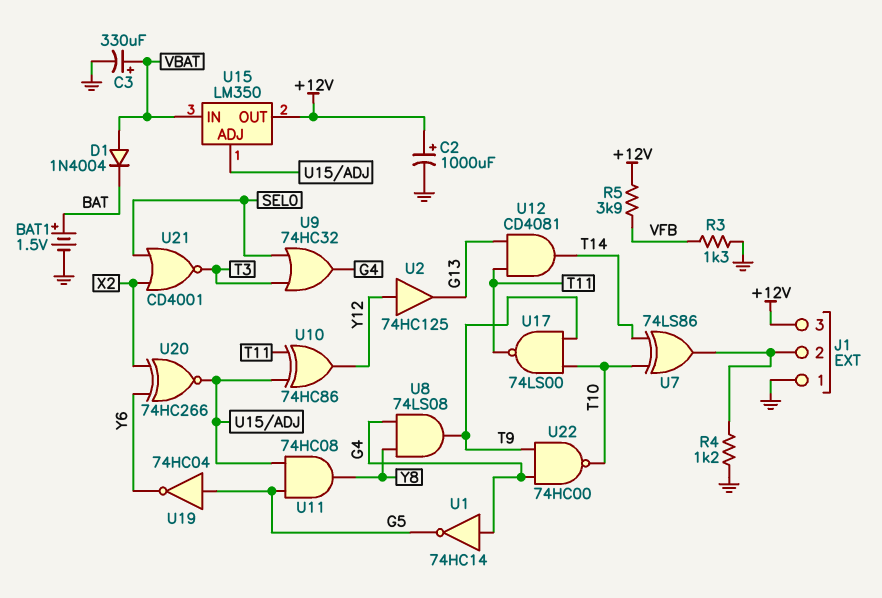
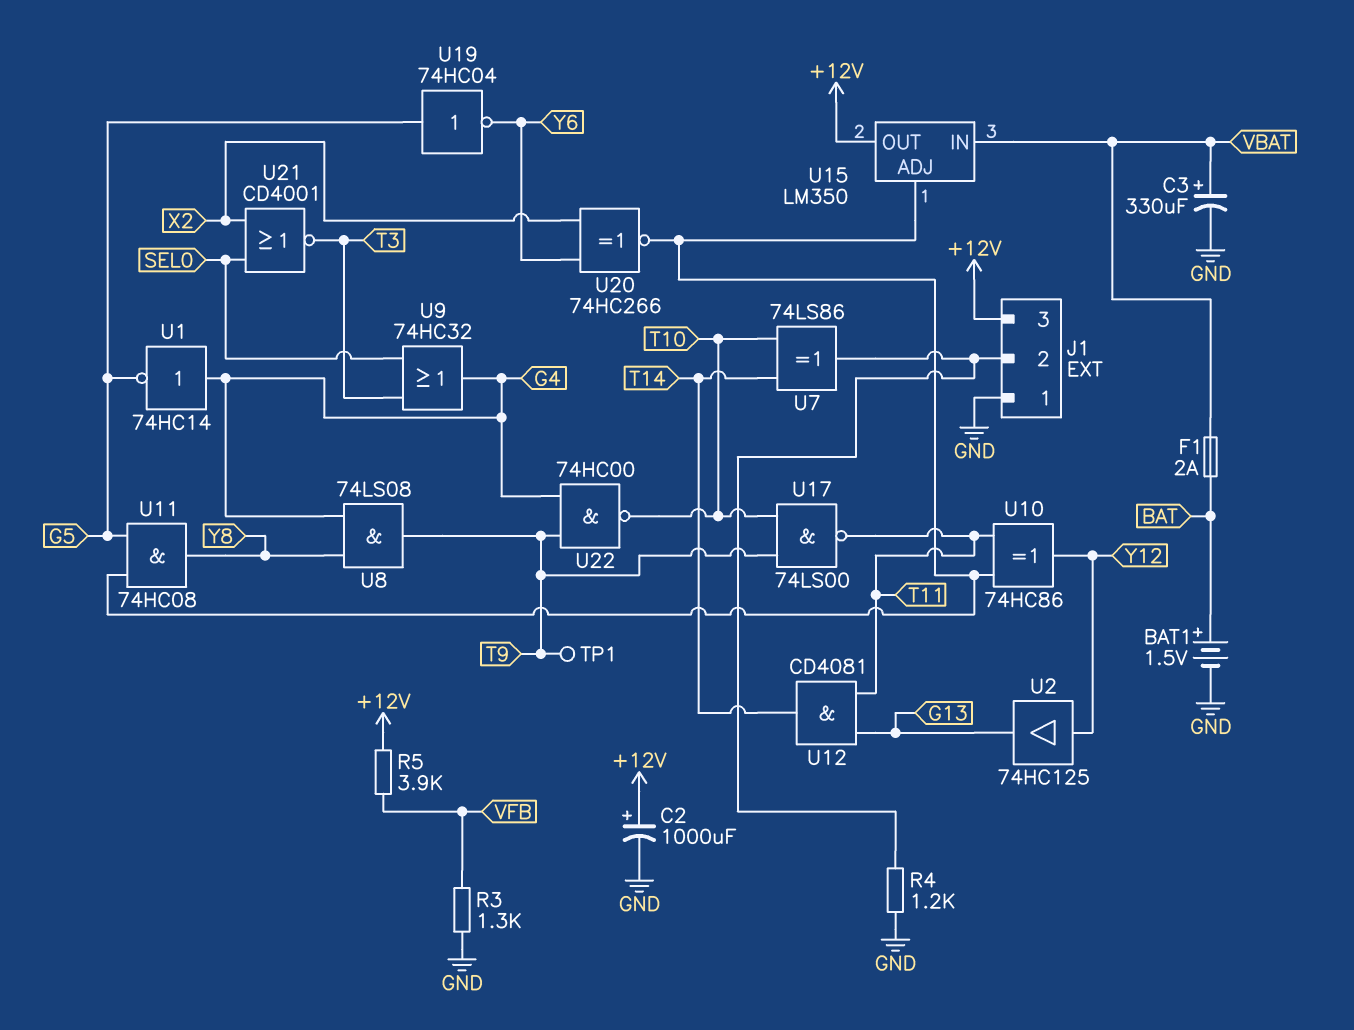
D1: diode 1N4004 (A VBAT, K BAT) -> none
F1: none -> 2A (BAT, VBAT)
TP1: none -> test point (T9)

